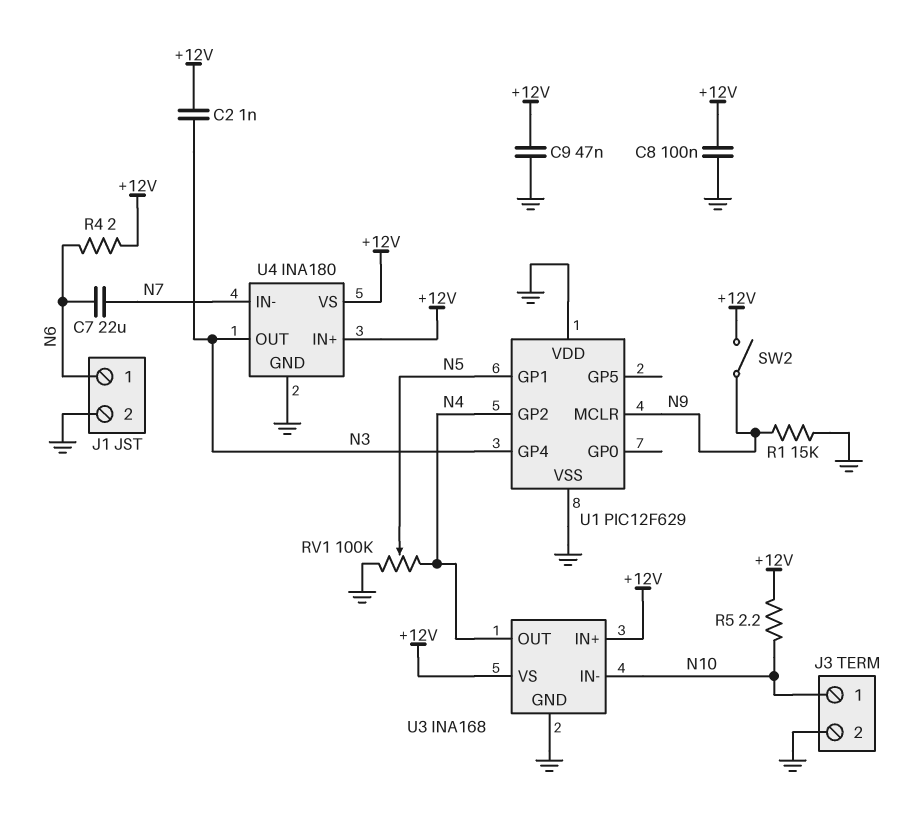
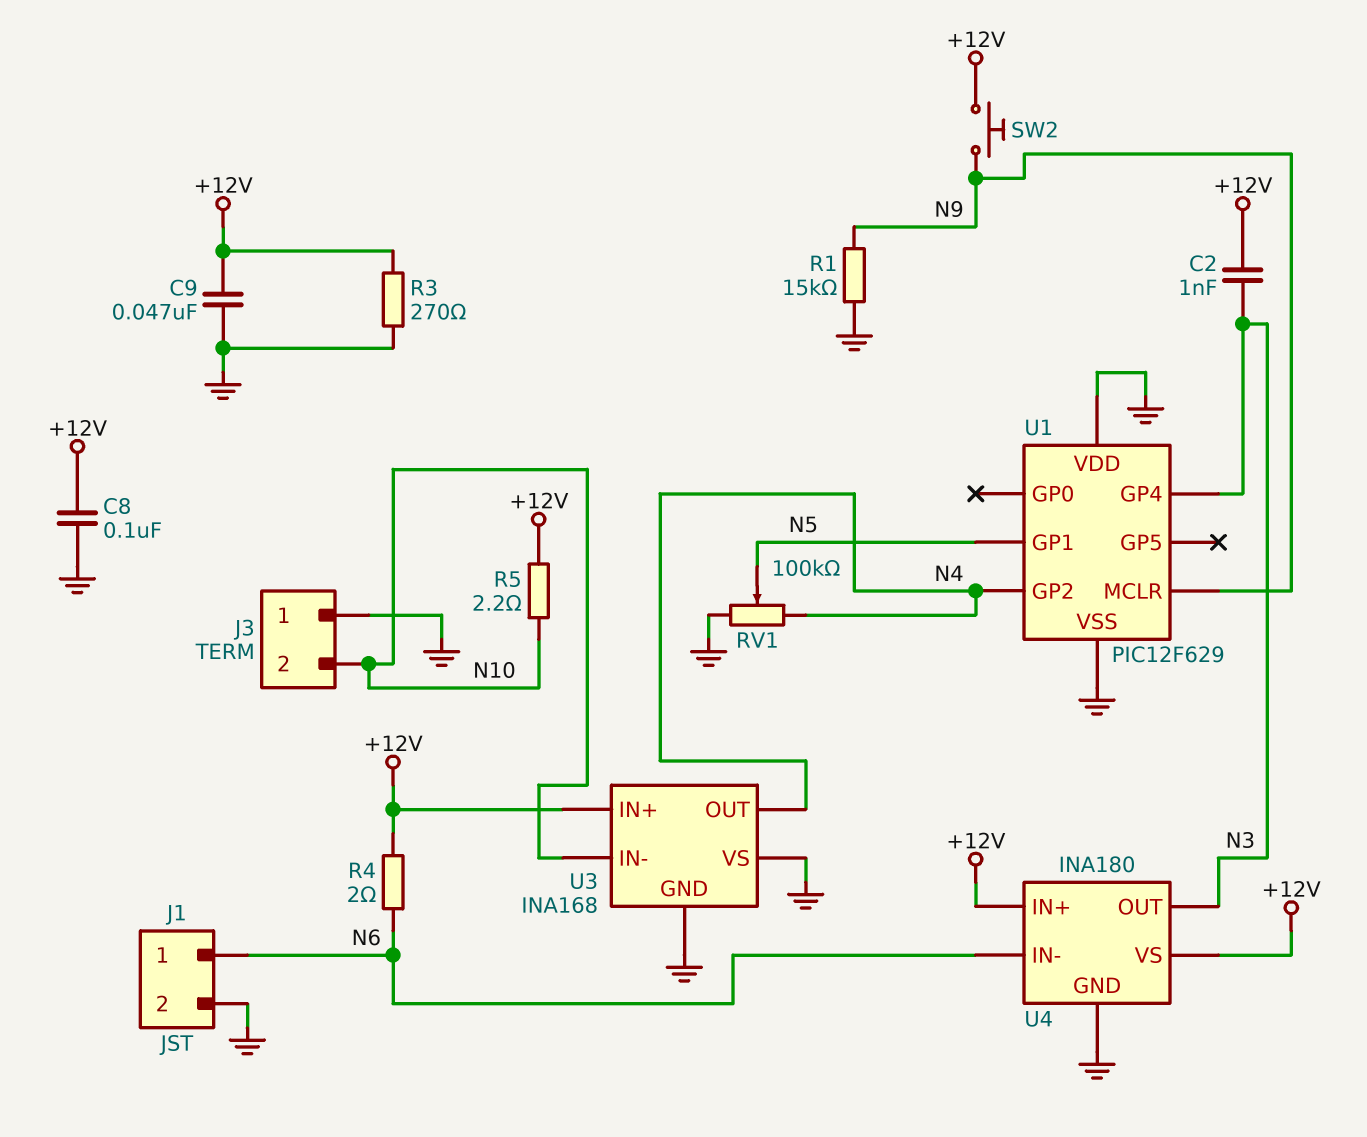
C7: 22uF (N6, N7) -> none
J3 pin 1: N10 -> GND
J3 pin 2: GND -> N10
R3: none -> 270 (+12V, GND)
SW2: switch (+12V, N9) -> button (+12V, N9)
U3 pin VS: +12V -> GND
U4 pin IN-: N7 -> N6

